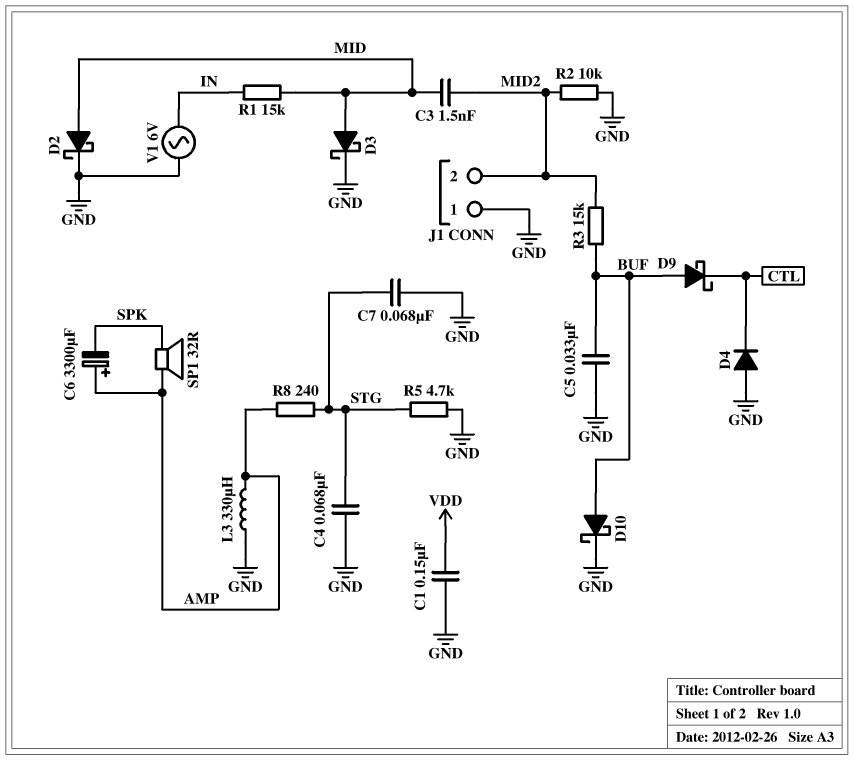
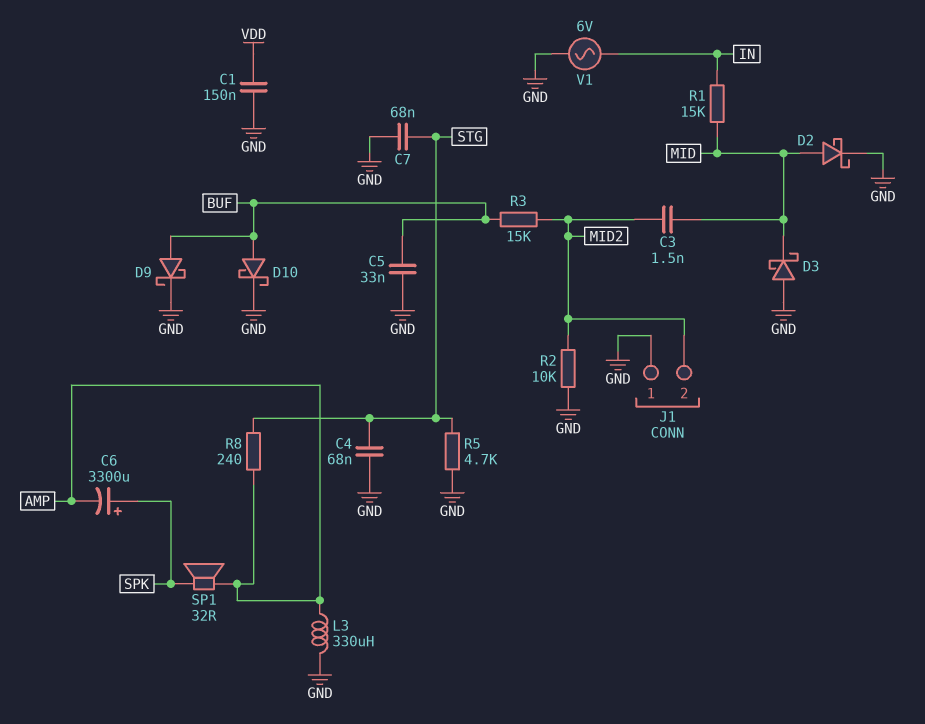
C6: 3300uF (plus AMP, minus SPK) -> 3300uF (plus SPK, minus AMP)
D3: schottky (A MID, K GND) -> schottky (A GND, K MID)
D4: diode (A GND, K CTL) -> none
D9: schottky (A BUF, K CTL) -> schottky (A BUF, K GND)

